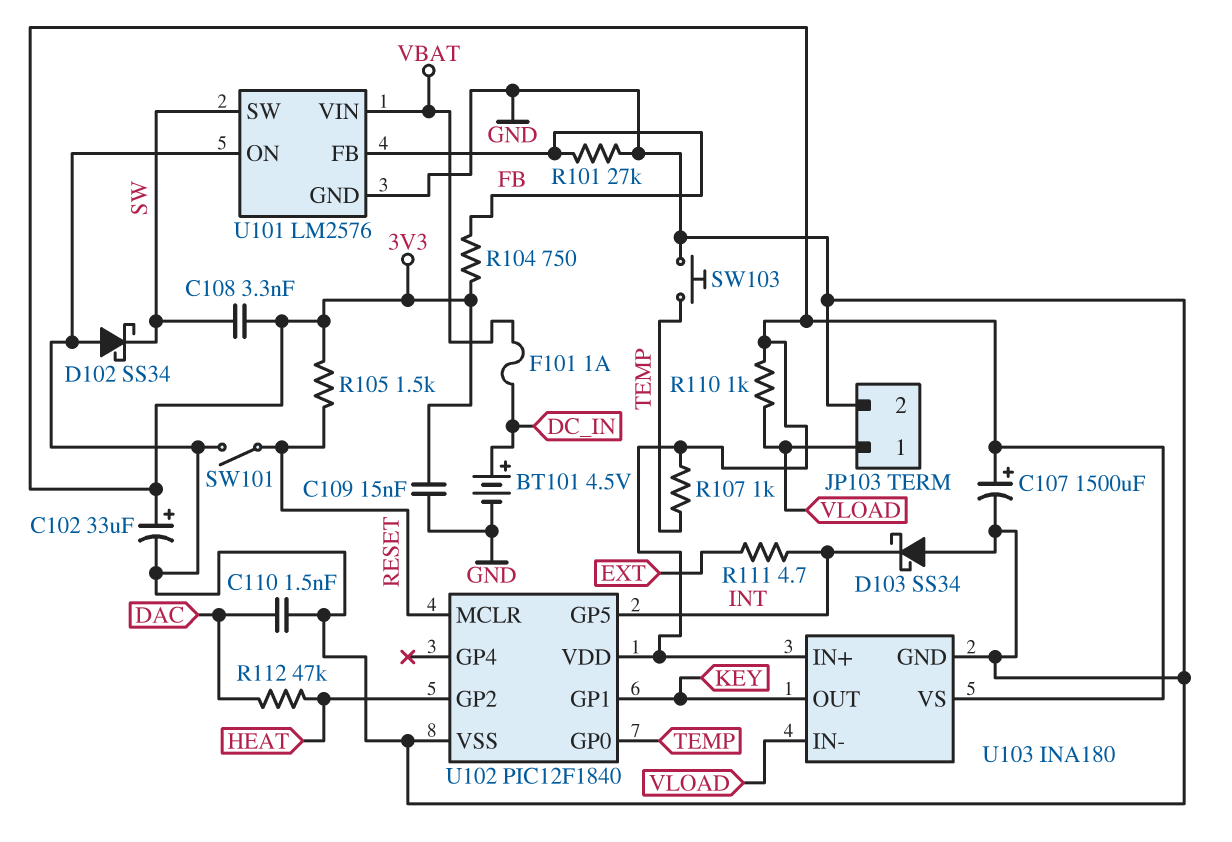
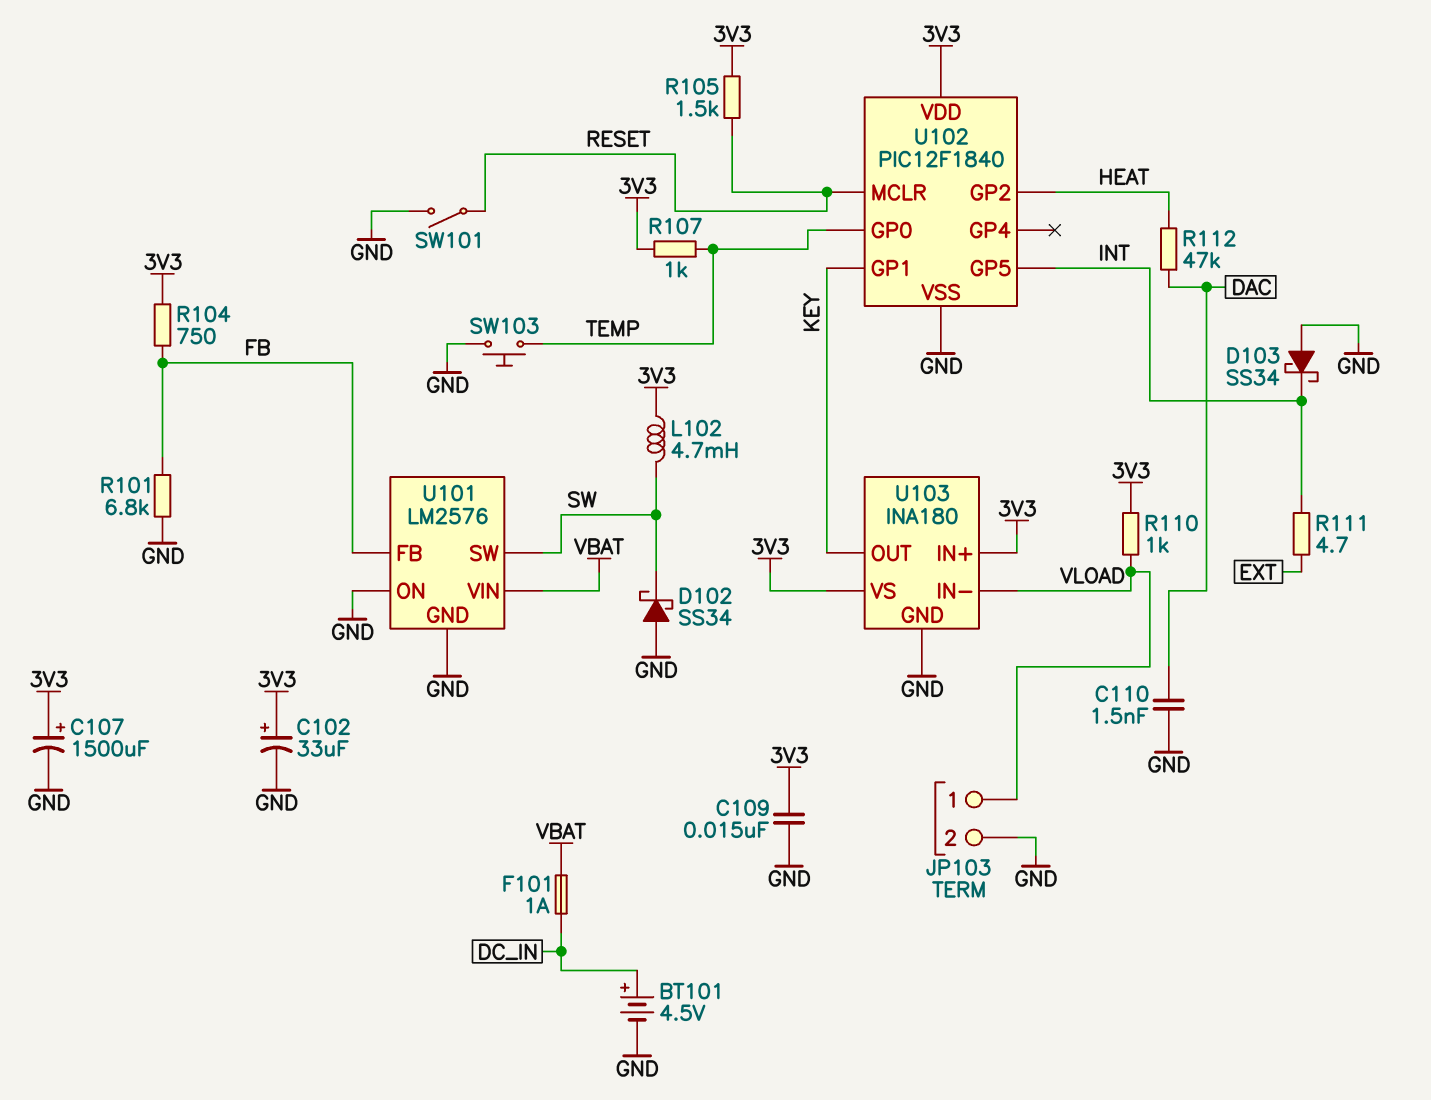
C108: 3.3nF (3V3, SW) -> none
L102: none -> 4.7mH (3V3, SW)
R101: 27k (FB, GND) -> 6.8k (FB, GND)

